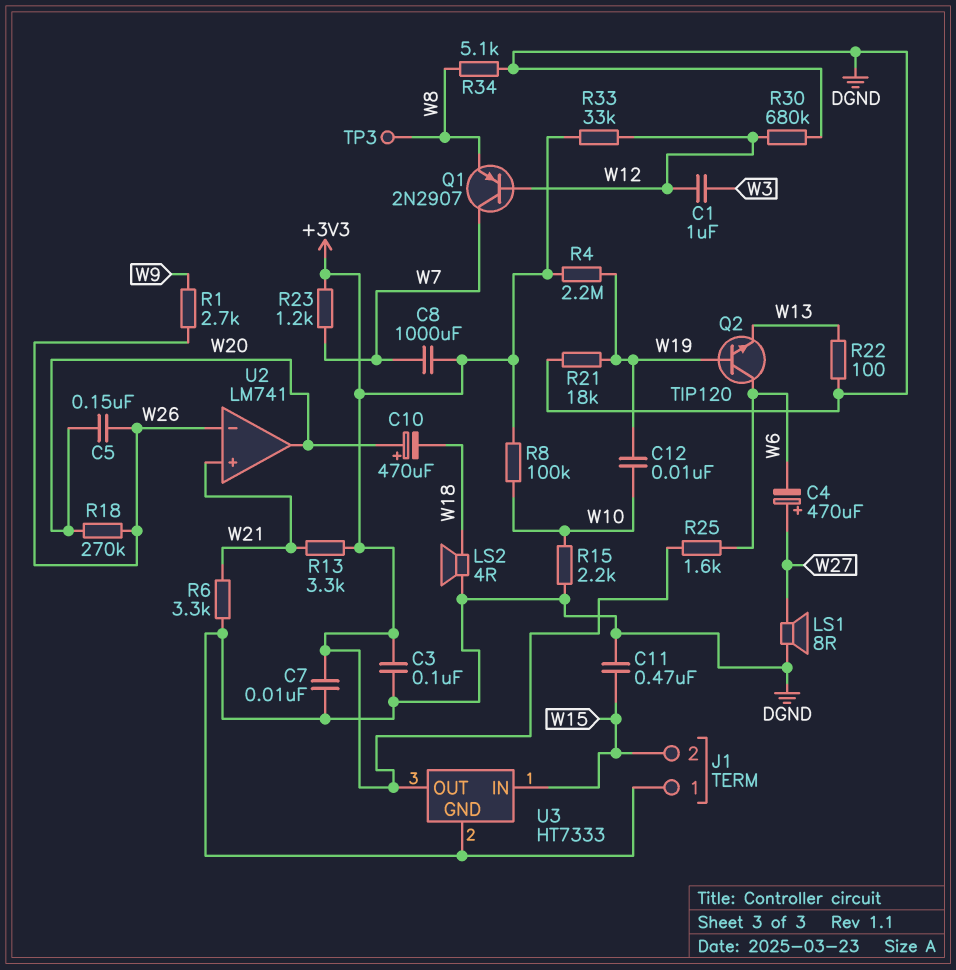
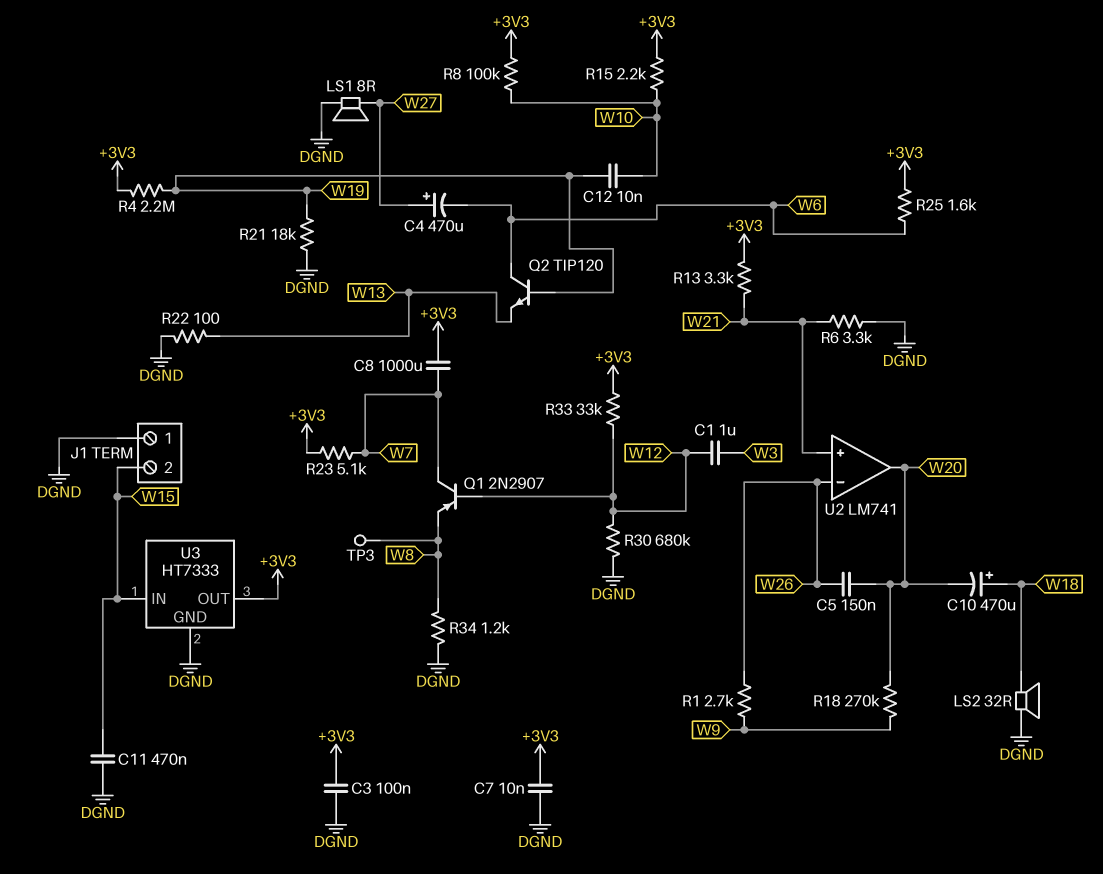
C10: 470uF (plus W20, minus W18) -> 470uF (plus W18, minus W20)
LS2: speaker 4R (DGND, W18) -> speaker 32R (DGND, W18)
R15: 2.2k (DGND, W10) -> 2.2k (+3V3, W10)
R18: 270k (W20, W26) -> 270k (W9, W20)
R23: 1.2k (+3V3, W7) -> 5.1k (+3V3, W7)
R34: 5.1k (DGND, W8) -> 1.2k (DGND, W8)

